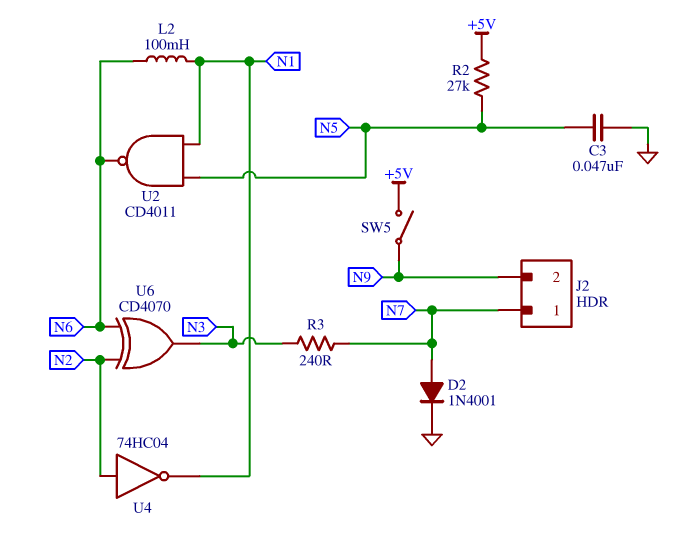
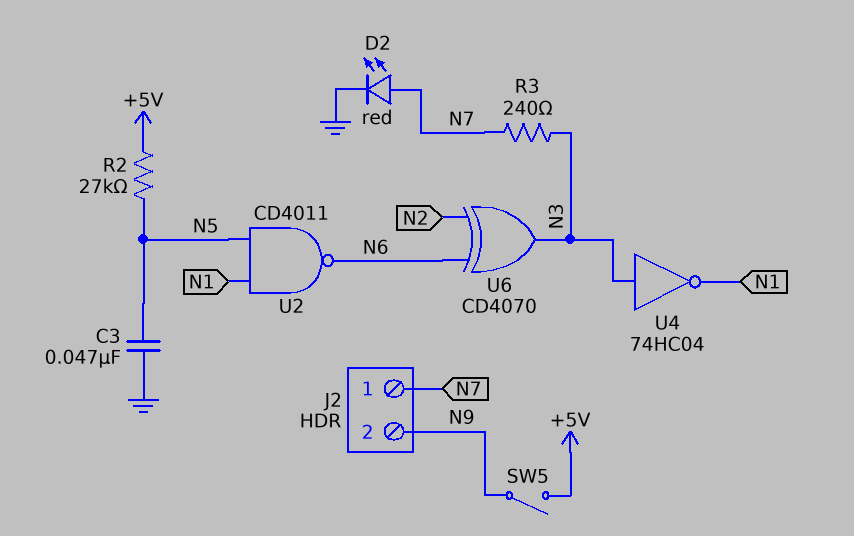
D2: diode 1N4001 (A N7, K GND) -> LED red (A N7, K GND)
L2: 100mH (N1, N6) -> none
U4: NOT 74HC04 (in N2, out N1) -> NOT 74HC04 (in N3, out N1)

